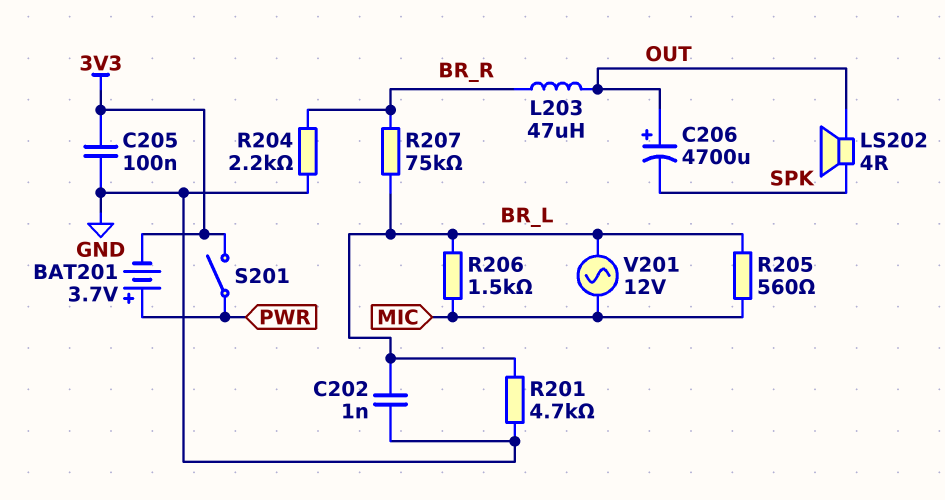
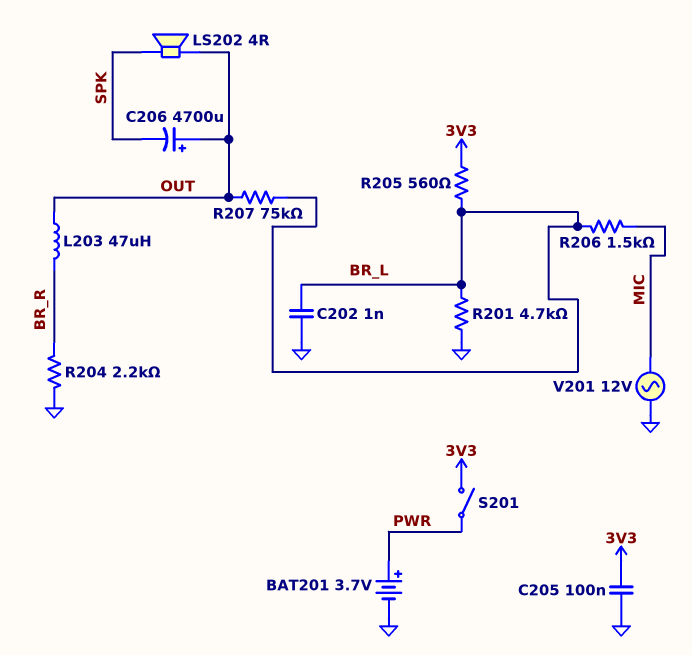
BAT201: 3.7V (plus PWR, minus 3V3) -> 3.7V (plus PWR, minus GND)
R205: 560 (BR_L, MIC) -> 560 (3V3, BR_L)
R207: 75k (BR_L, BR_R) -> 75k (BR_L, OUT)
V201: AC 12V (BR_L, MIC) -> AC 12V (GND, MIC)

